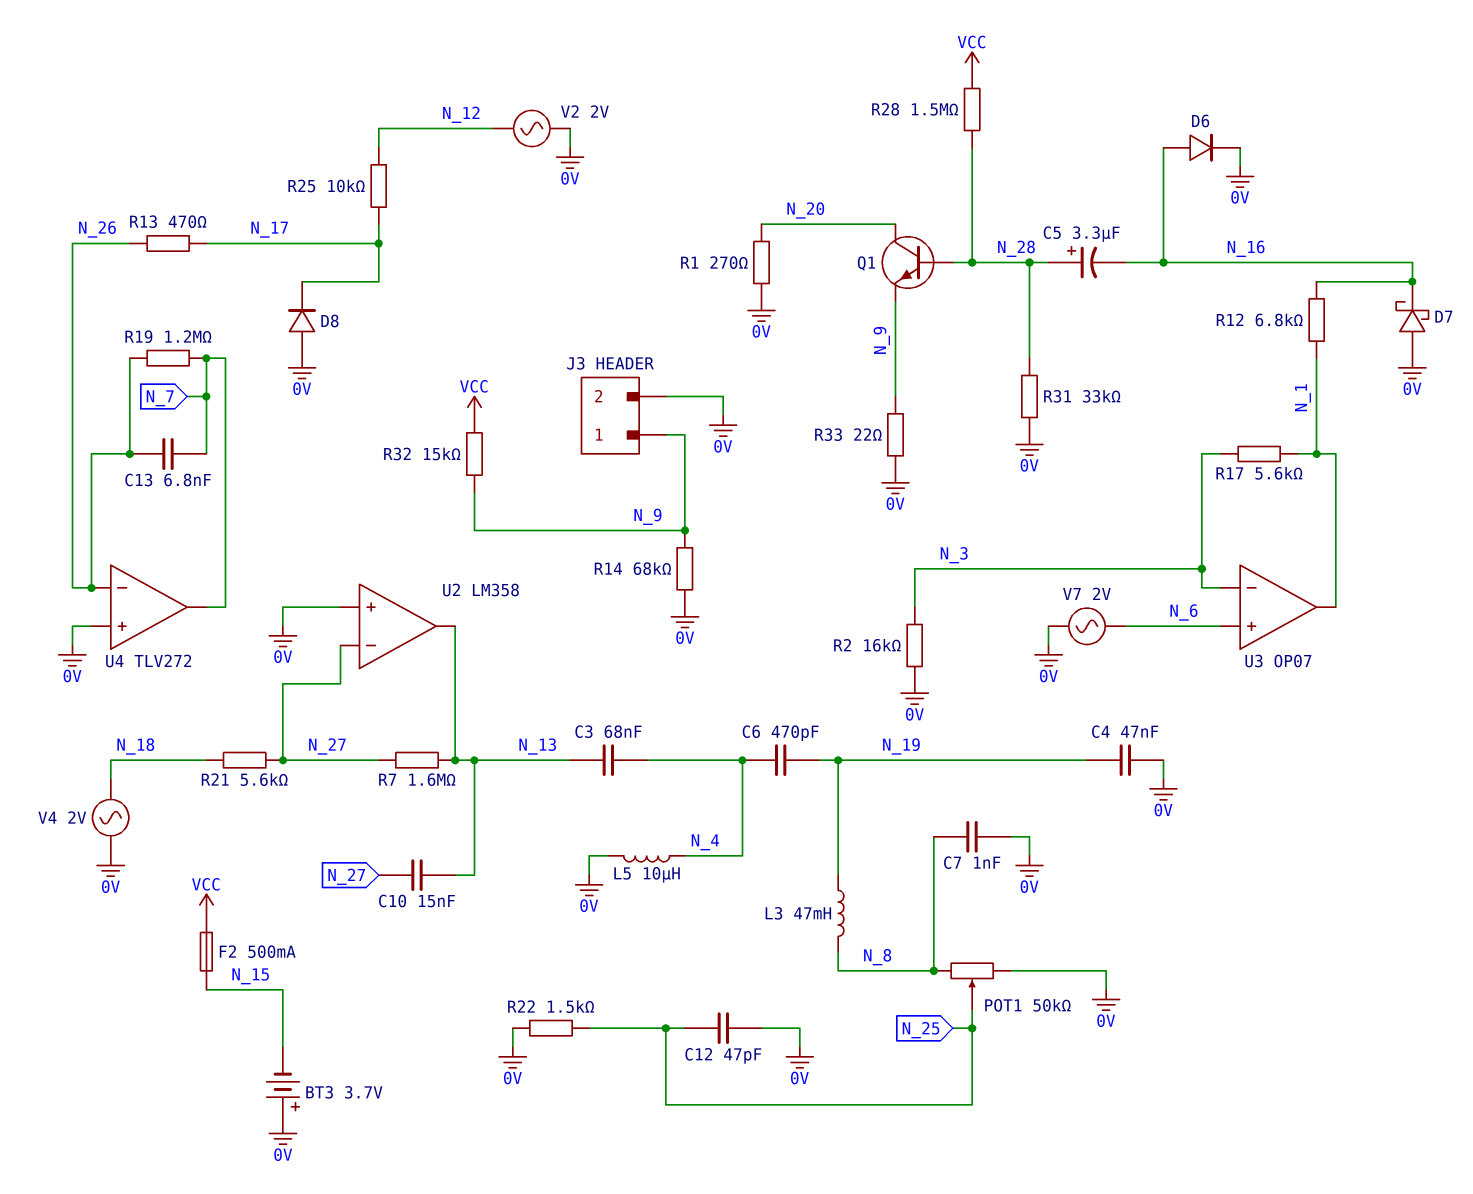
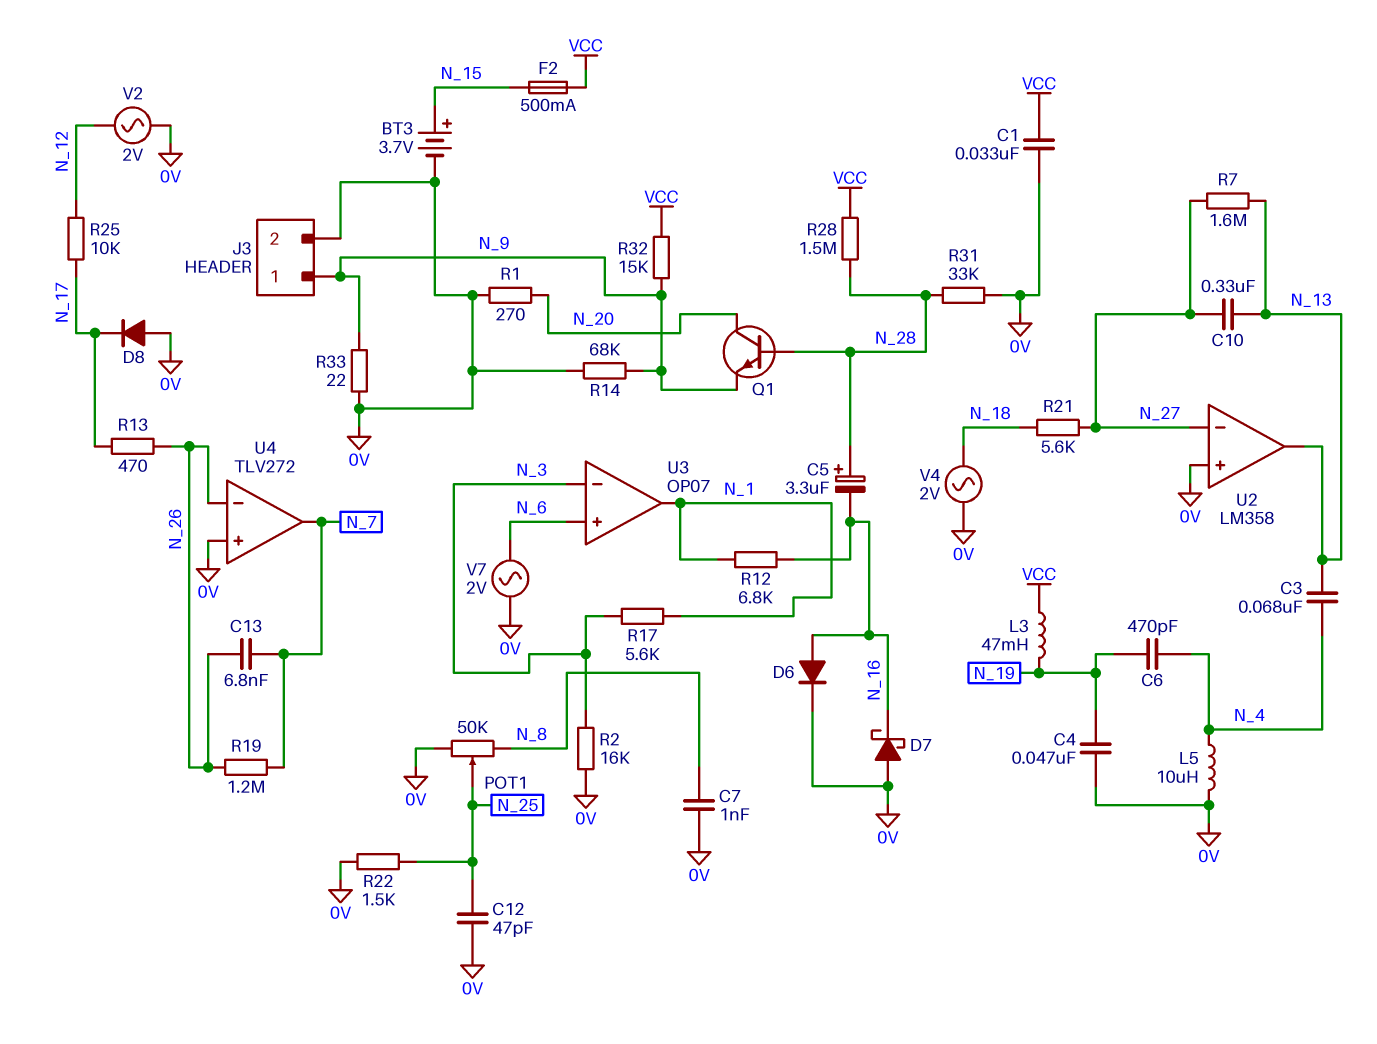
BT3: 3.7V (plus 0V, minus N_15) -> 3.7V (plus N_15, minus 0V)
C1: none -> 33nF (0V, VCC)
C10: 15nF (N_13, N_27) -> 330nF (N_13, N_27)
L3: 47mH (N_8, N_19) -> 47mH (N_19, VCC)

